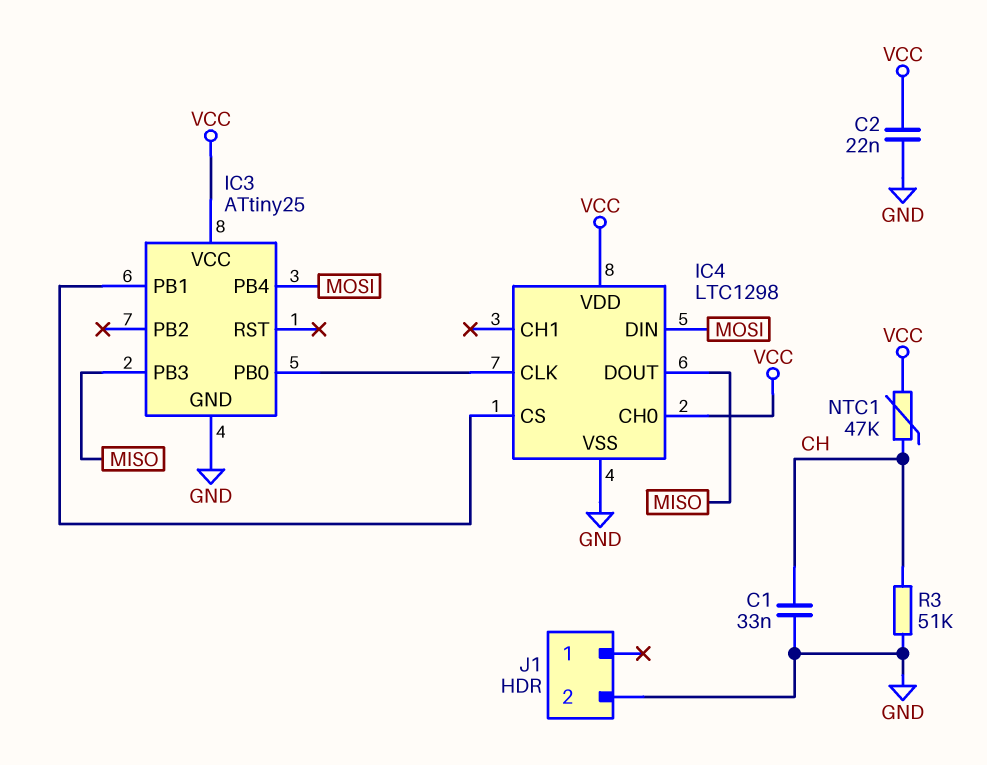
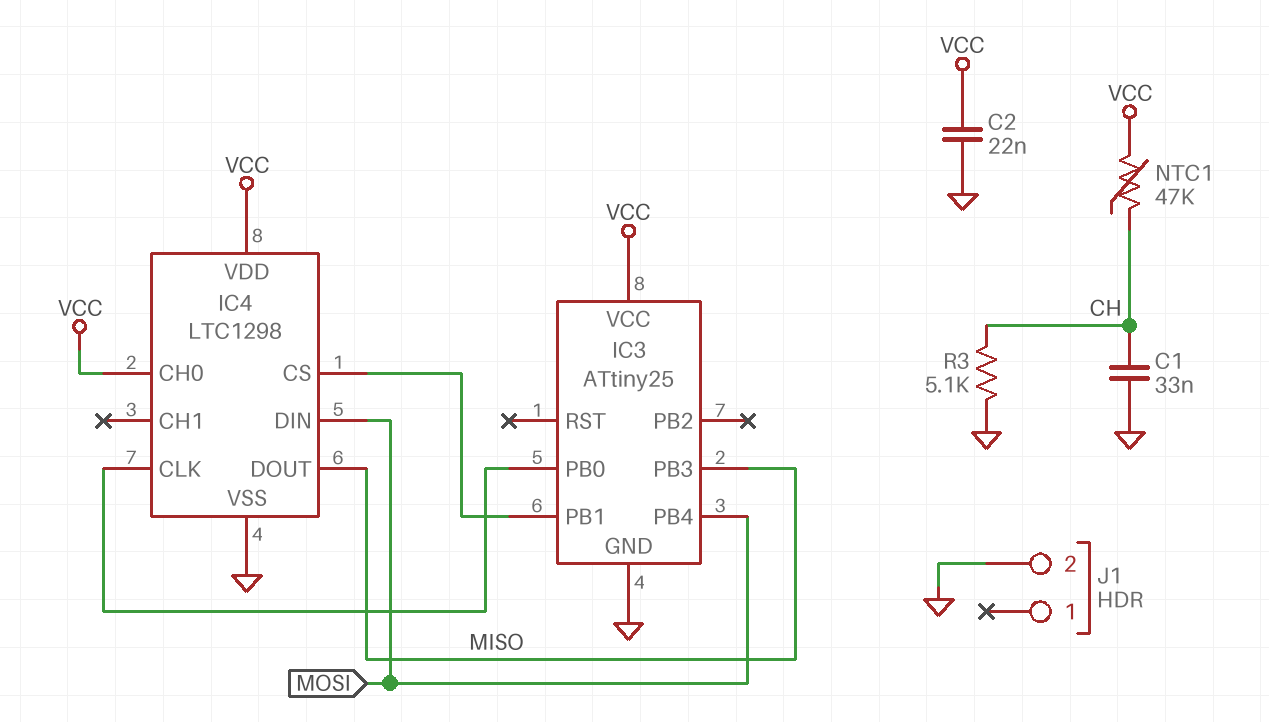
R3: 51k (CH, GND) -> 5.1k (CH, GND)

